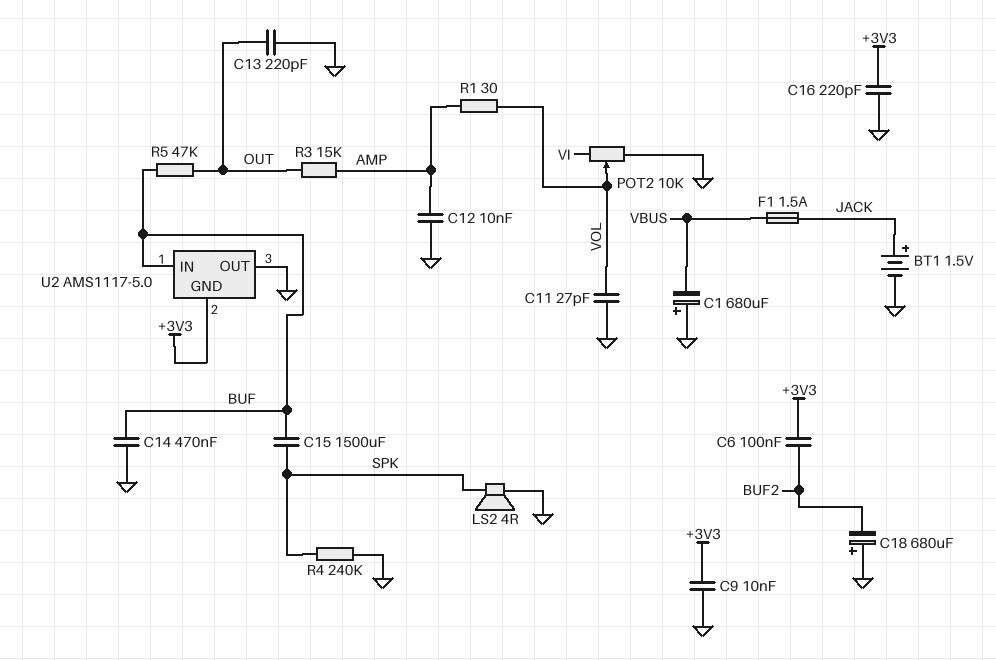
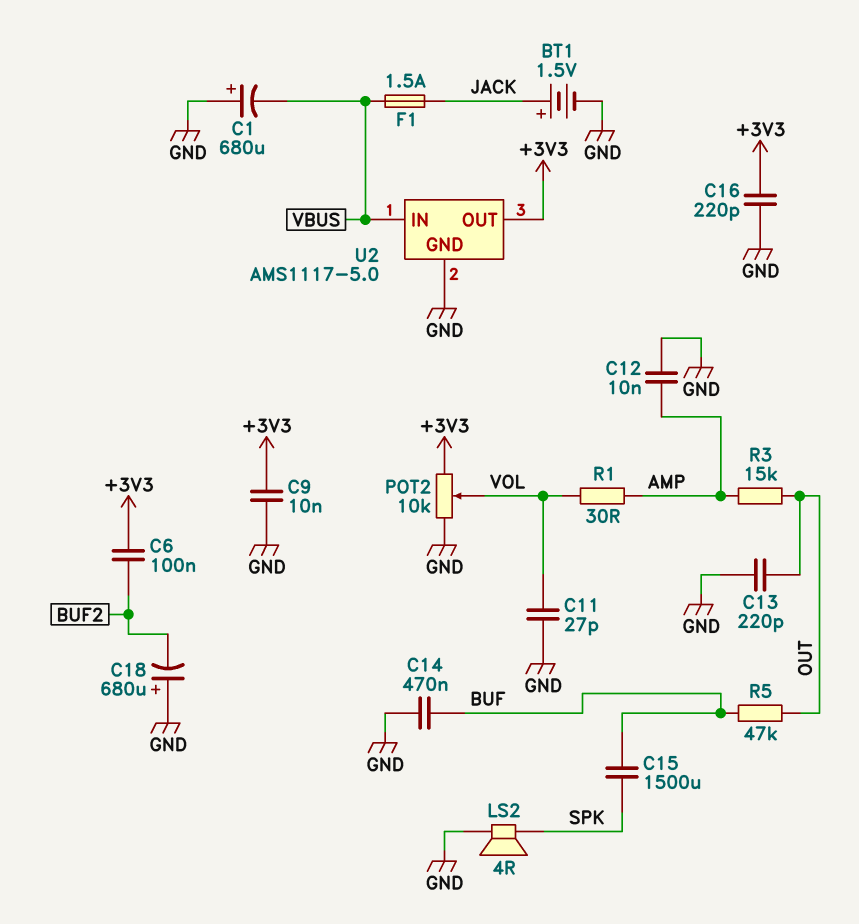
POT2: 10k (GND, VI, wiper VOL) -> 10k (+3V3, GND, wiper VOL)
R4: 240k (GND, SPK) -> none
U2 pin GND: +3V3 -> GND
U2 pin IN: BUF -> VBUS
U2 pin OUT: GND -> +3V3

